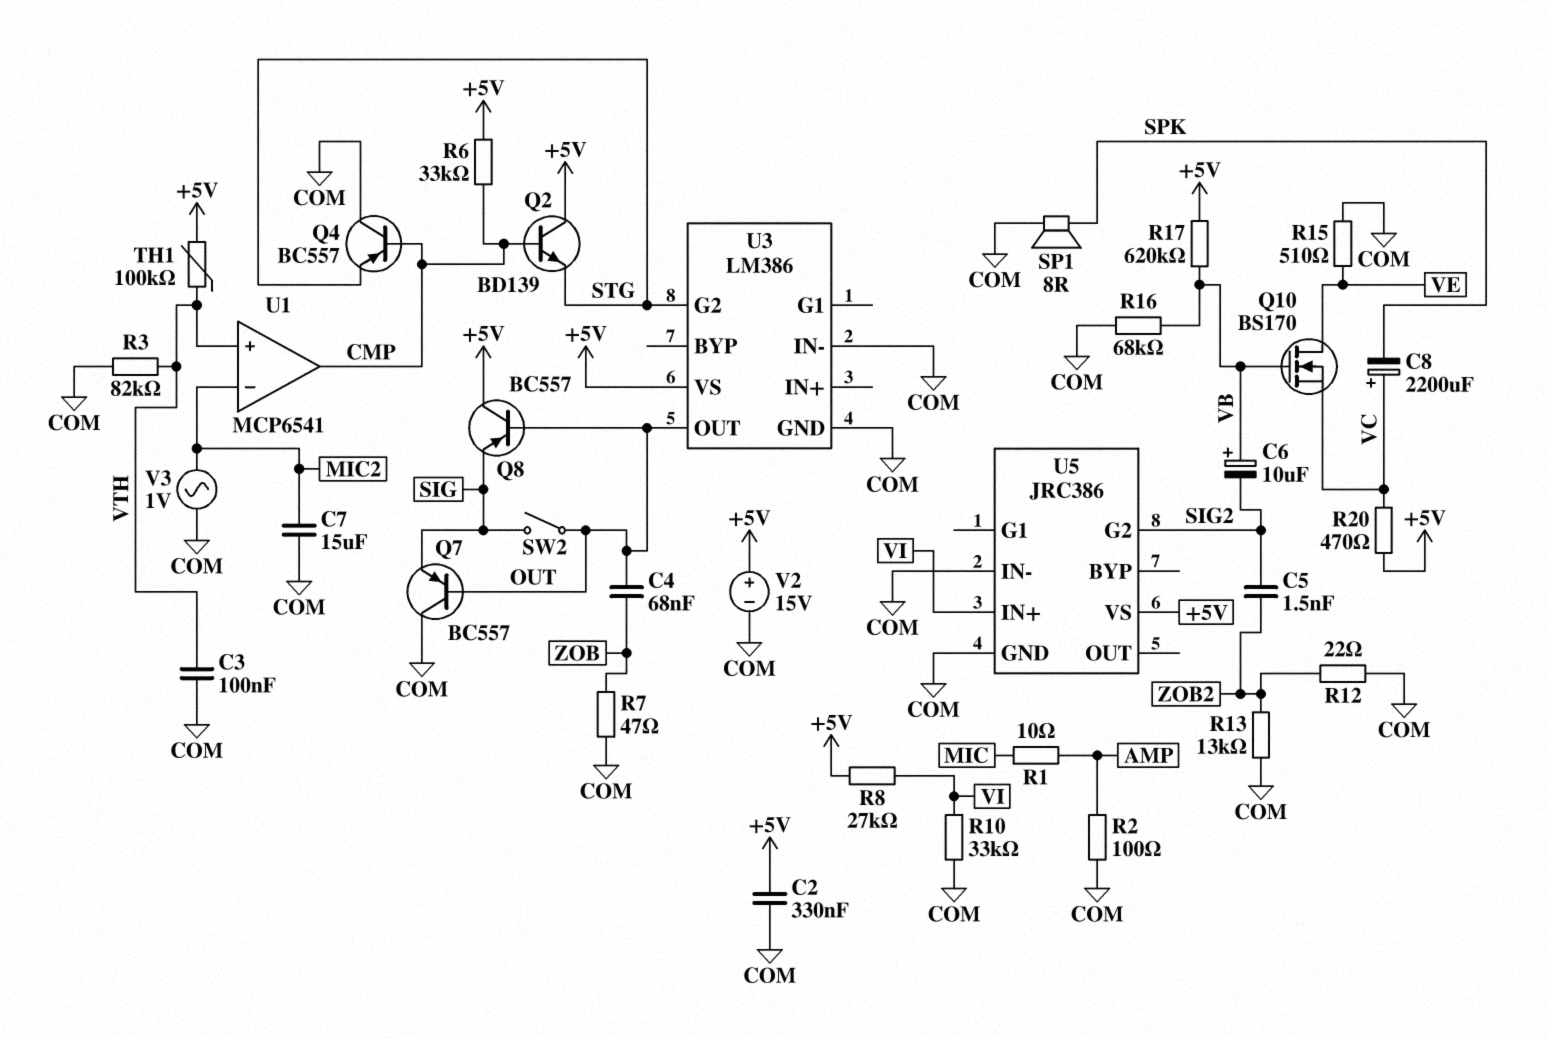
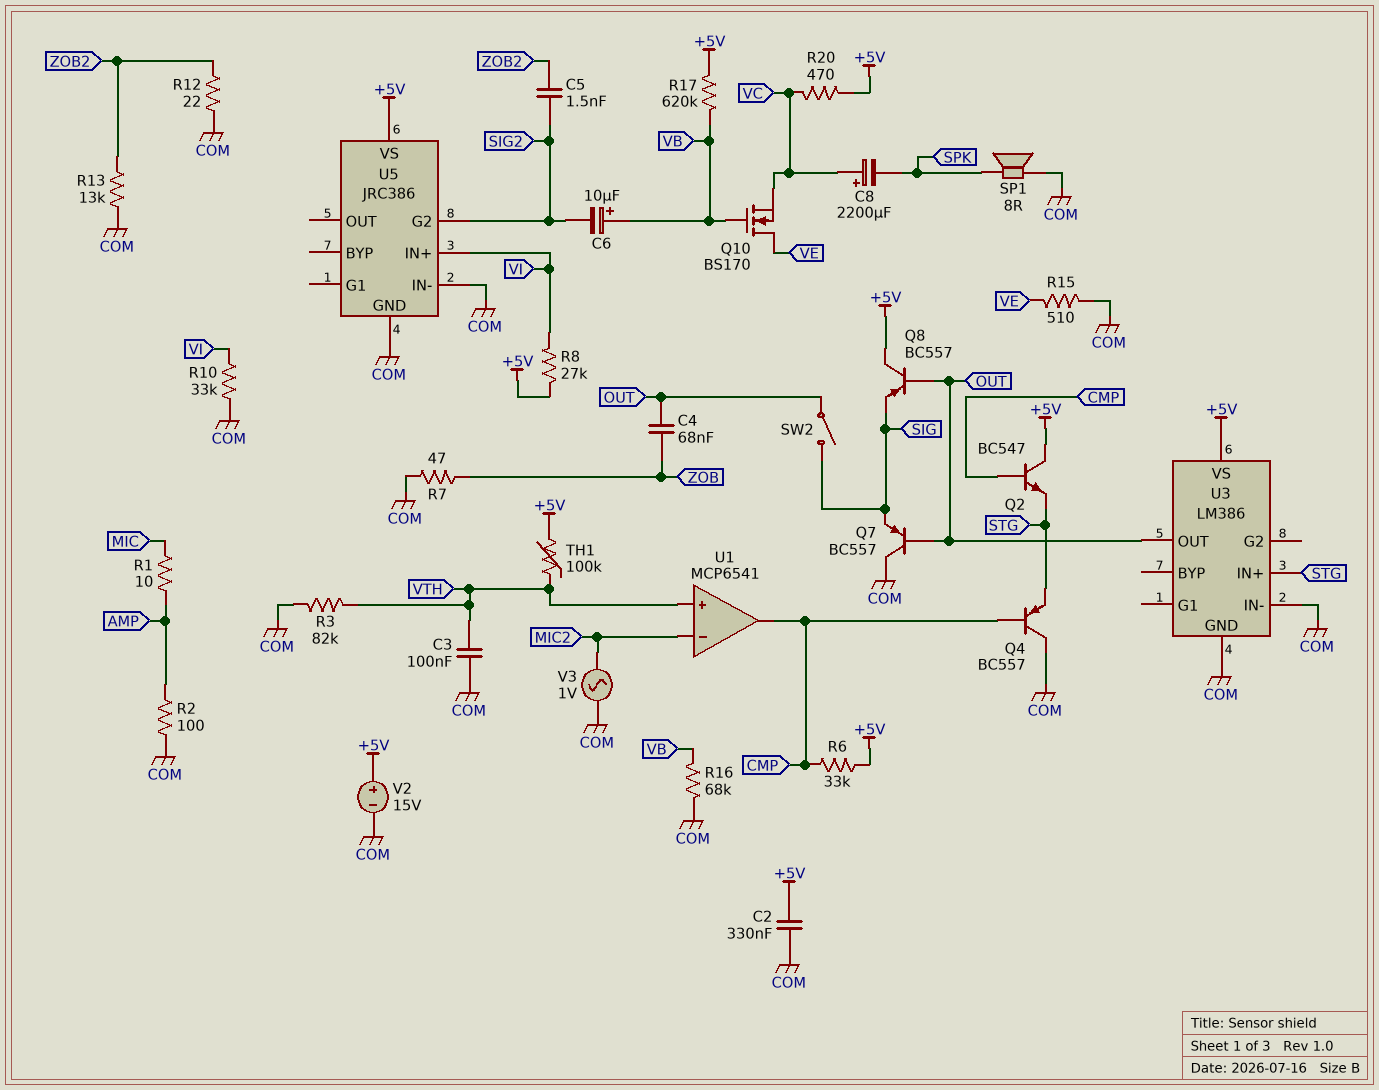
C7: 15uF (COM, MIC2) -> none
Q2: NPN BD139 (B CMP, C +5V, E STG) -> NPN BC547 (B CMP, C +5V, E STG)
U3 pin G2: STG -> none
U3 pin IN+: none -> STG

